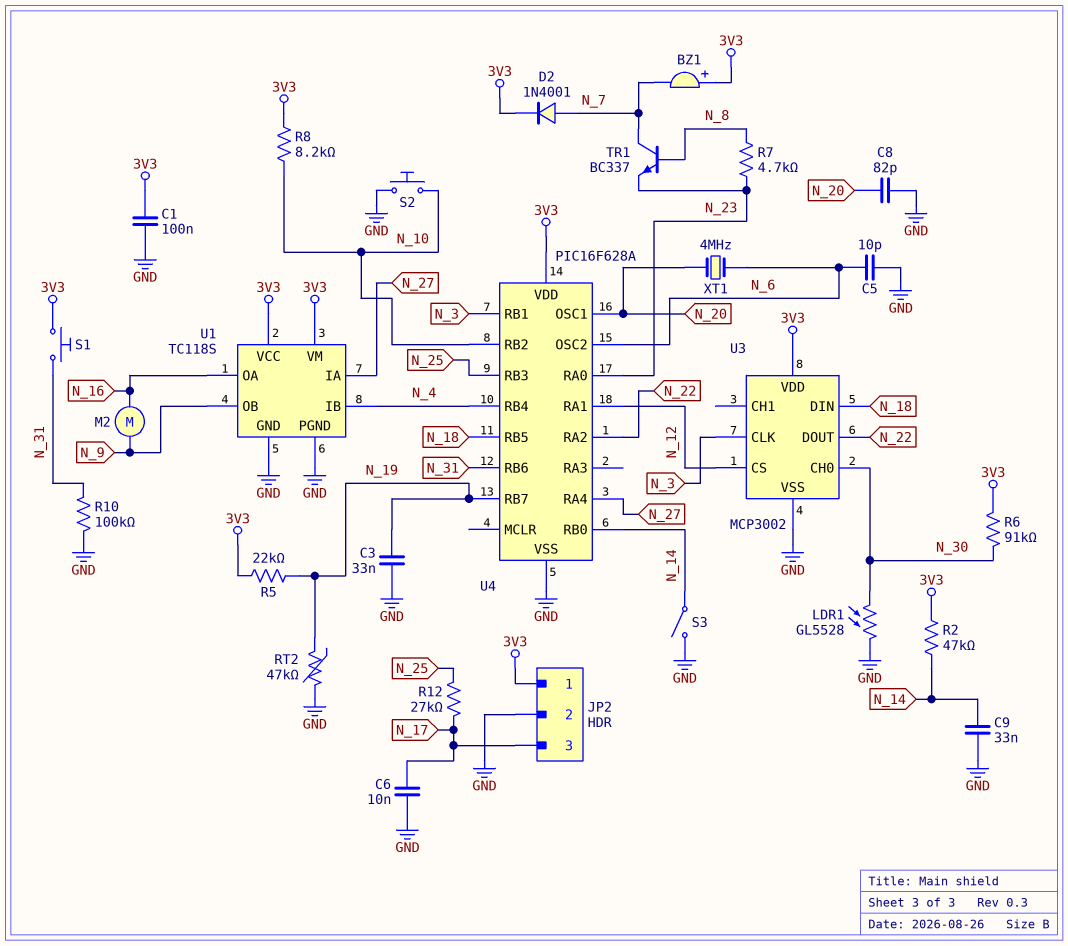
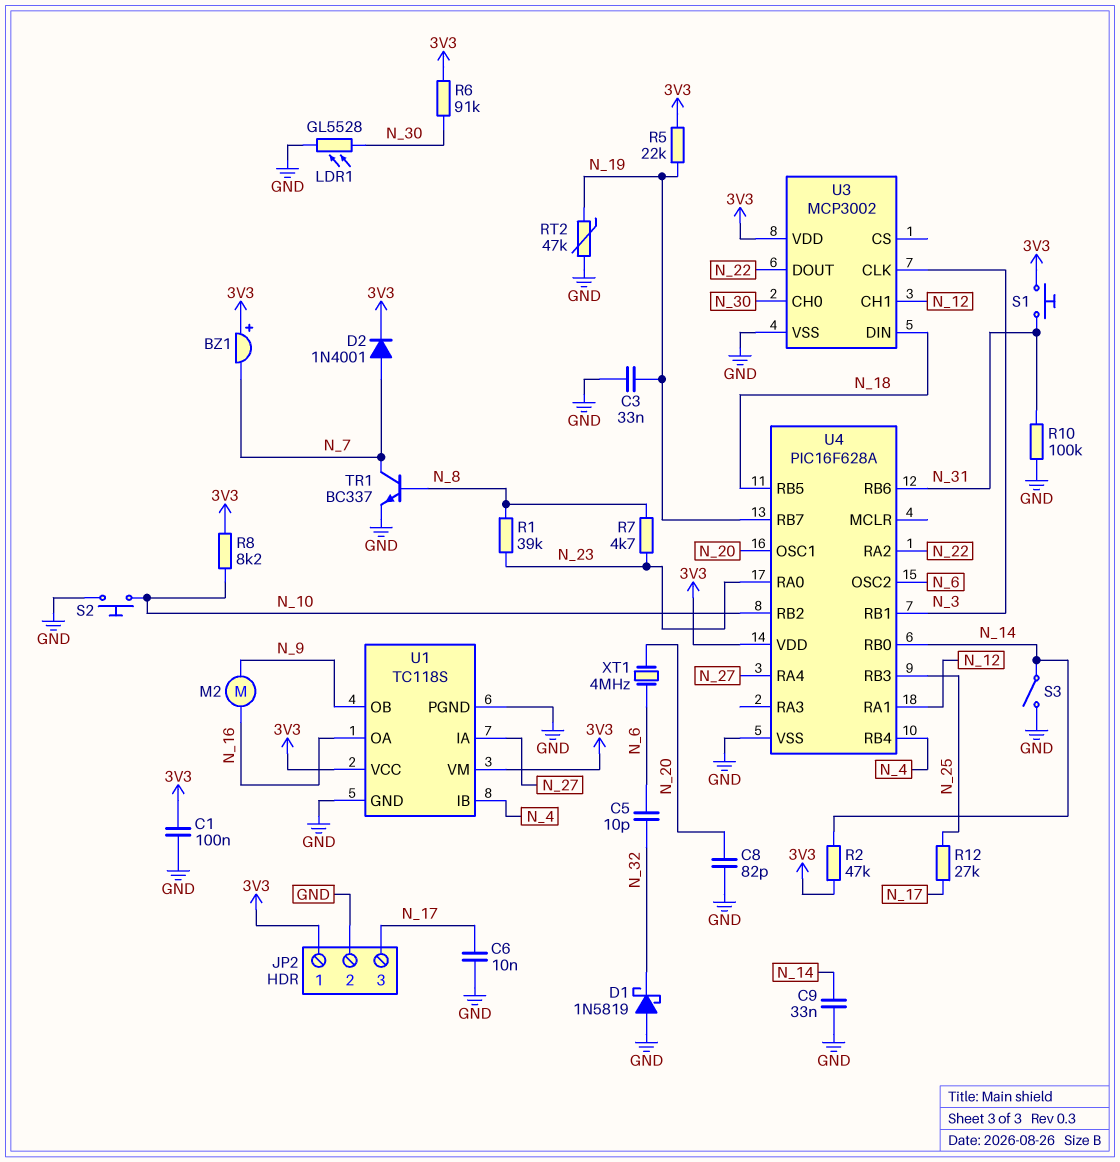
C5: 10pF (GND, N_6) -> 10pF (N_6, N_32)
D1: none -> schottky 1N5819 (A GND, K N_32)
R1: none -> 39k (N_8, N_23)
TR1: NPN BC337 (B N_8, C N_7, E N_23) -> NPN BC337 (B N_8, C N_7, E GND)
U3 pin CH1: none -> N_12
U3 pin CS: N_12 -> none

